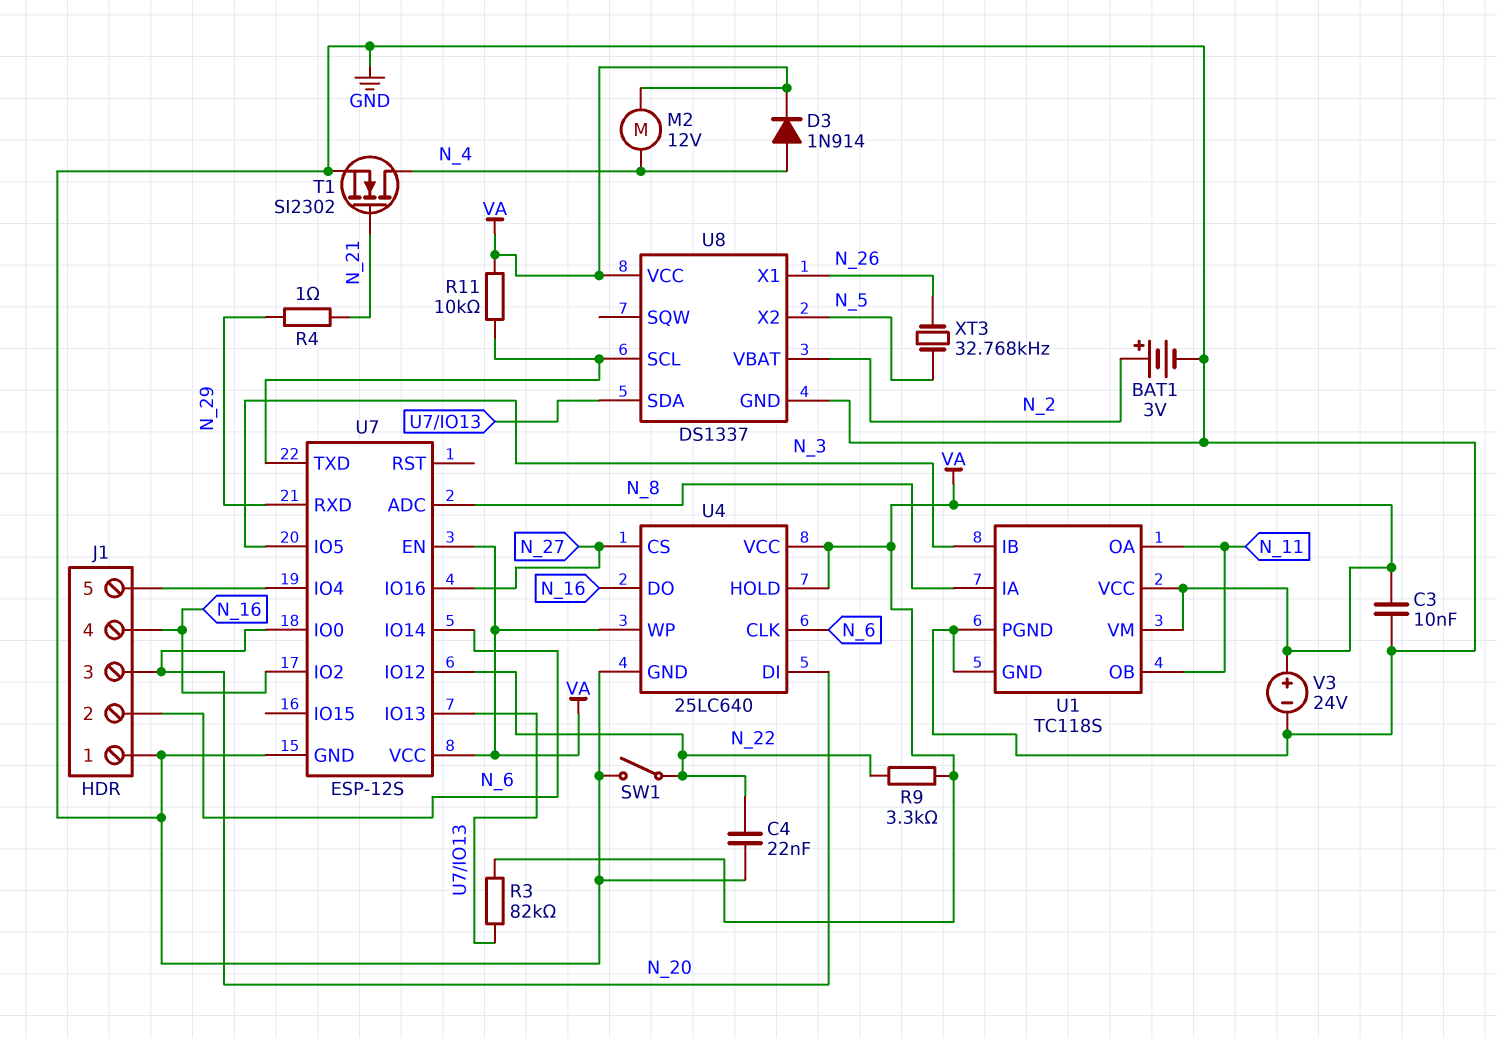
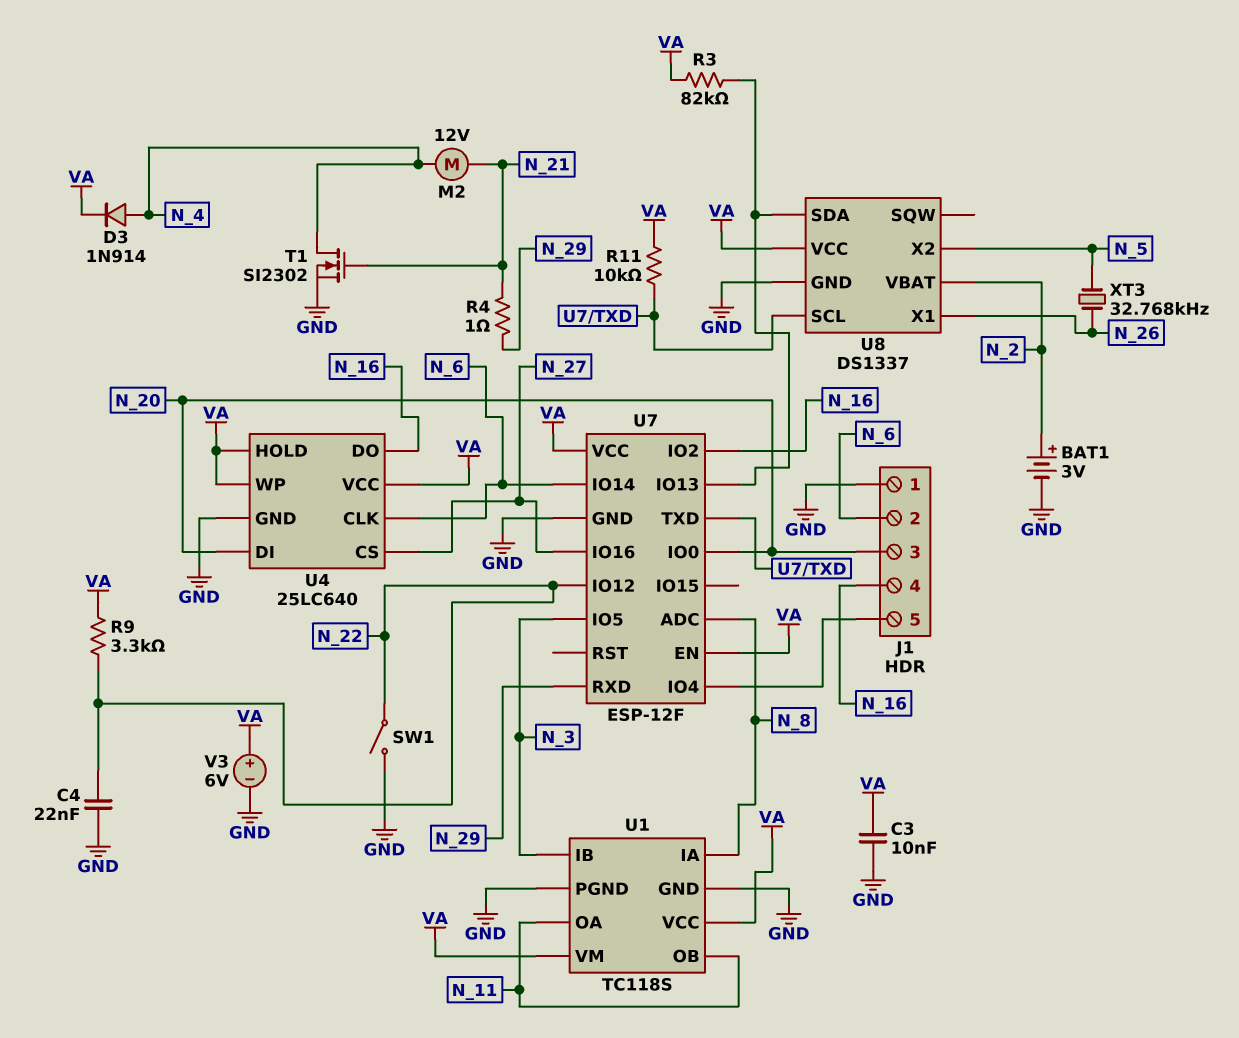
M2: motor 12V (N_4, VA) -> motor 12V (N_4, N_21)
U7: ESP-12S -> ESP-12F
V3: 24V (plus VA, minus GND) -> 6V (plus VA, minus GND)

